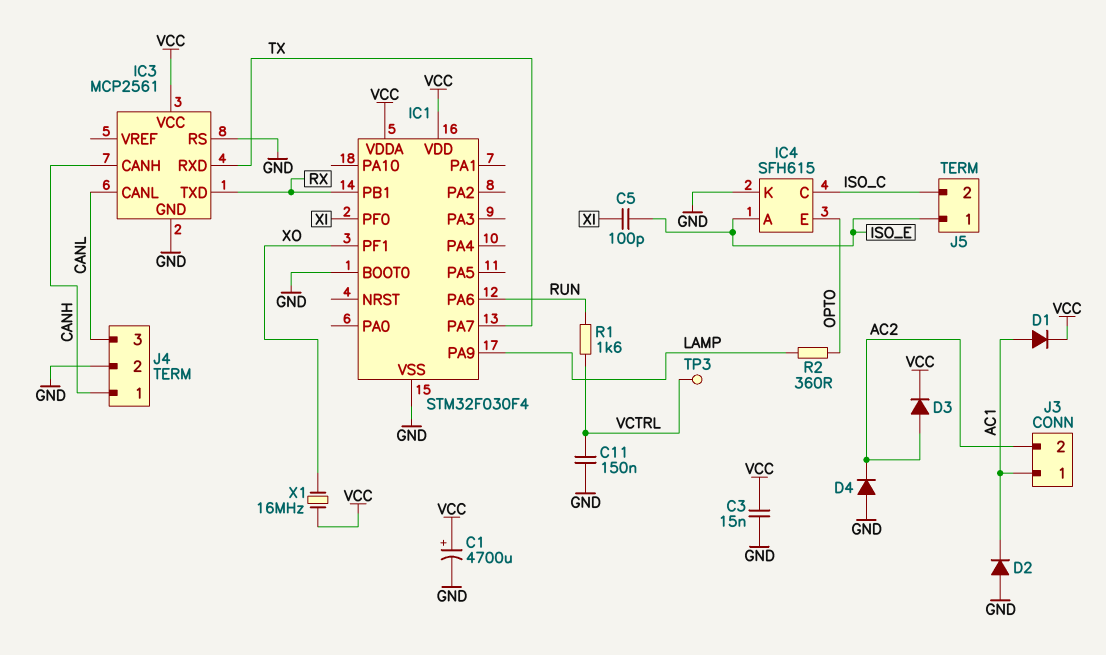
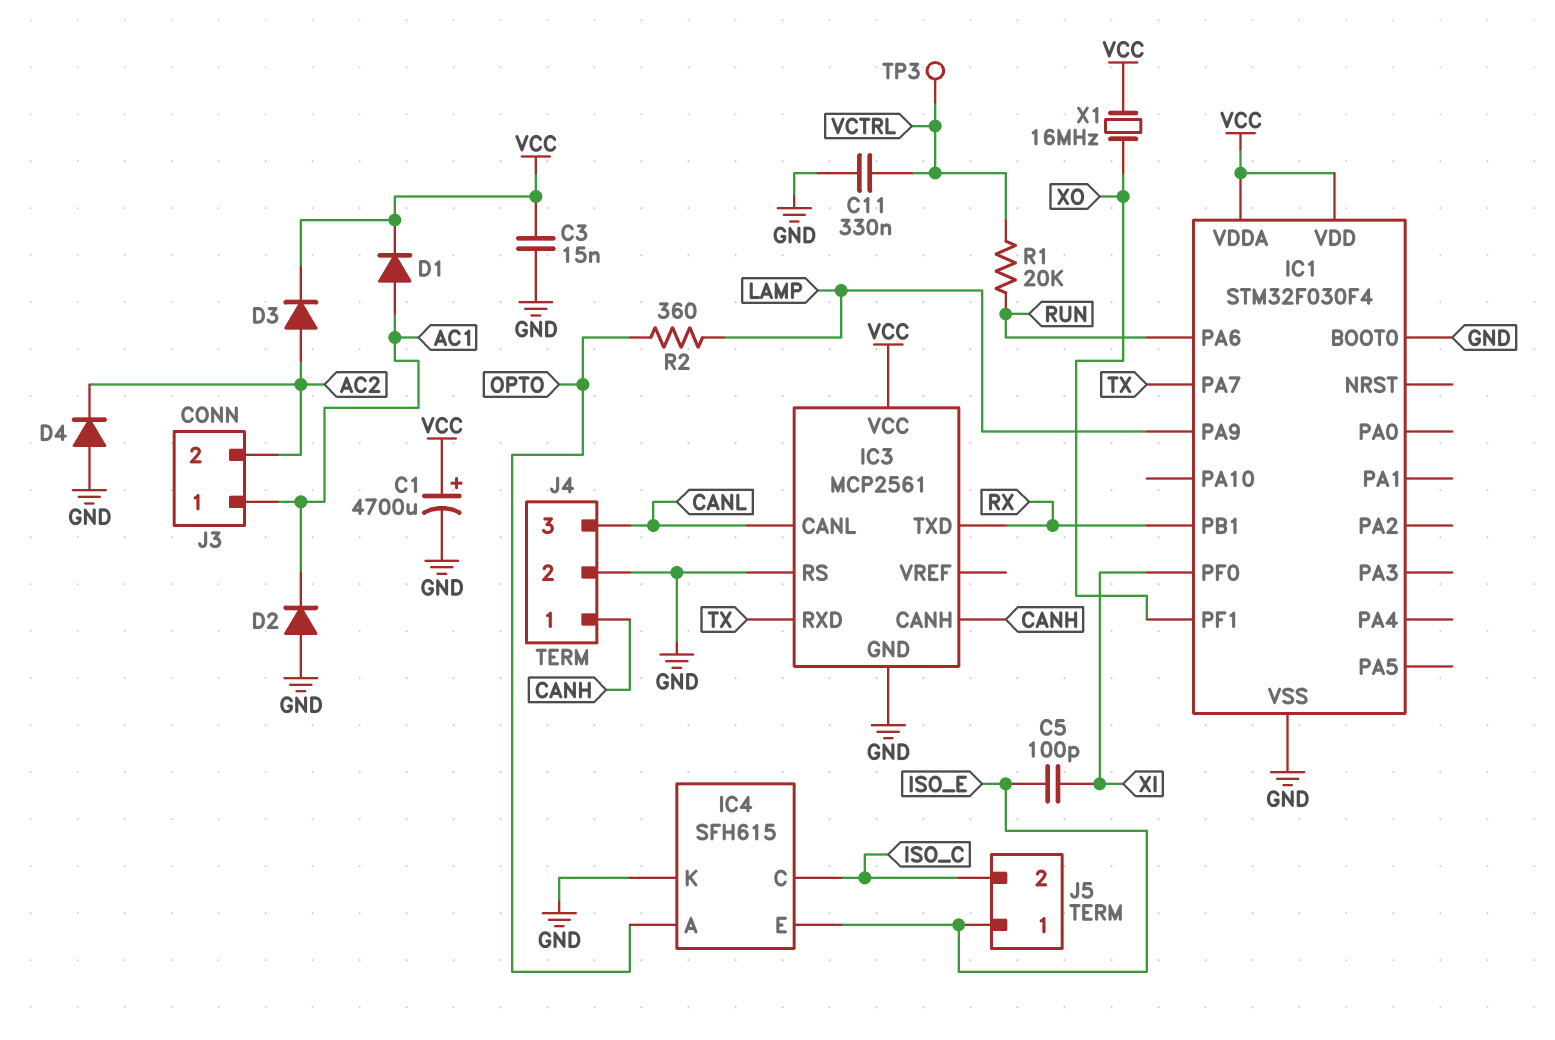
C11: 150nF (GND, VCTRL) -> 330nF (GND, VCTRL)
IC4 pin A: ISO_E -> OPTO
IC4 pin E: OPTO -> ISO_E
R1: 1.6k (RUN, VCTRL) -> 20k (RUN, VCTRL)

